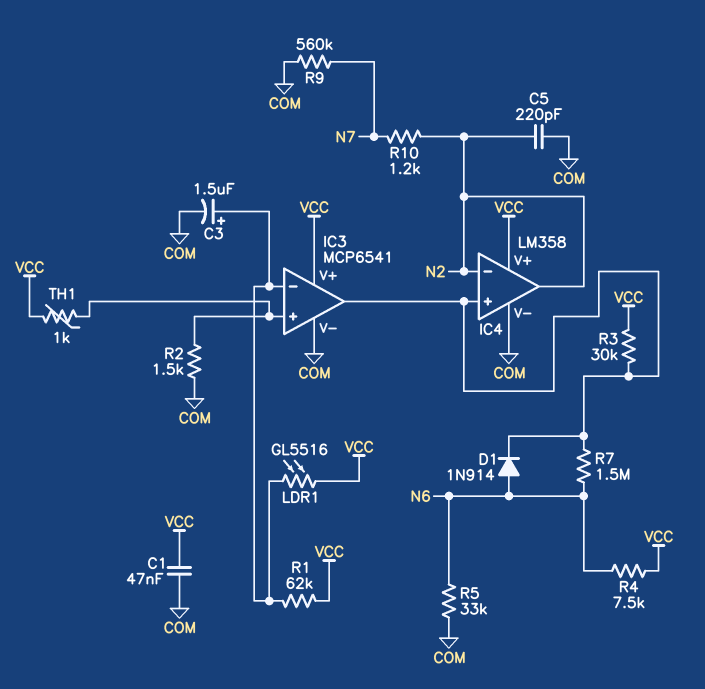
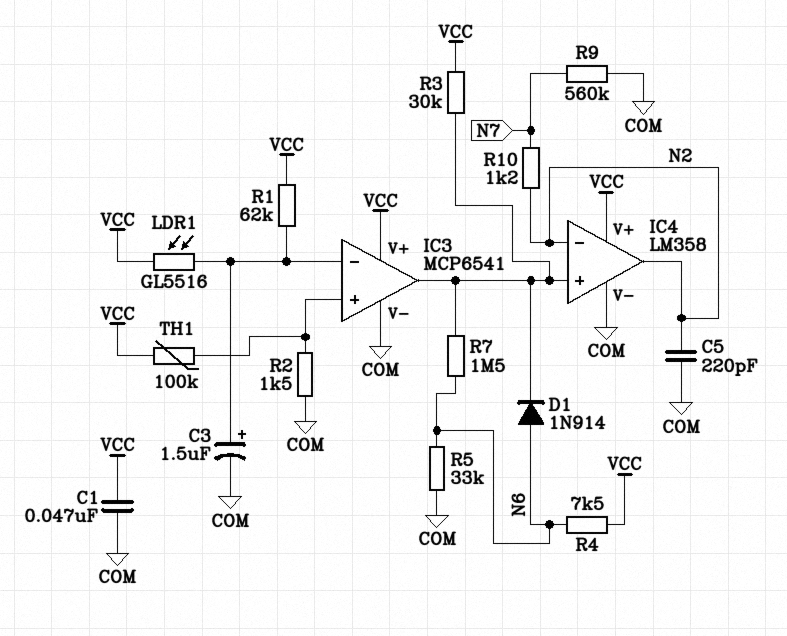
TH1: 1k (IC3/in+, VCC) -> 100k (IC3/in+, VCC)

